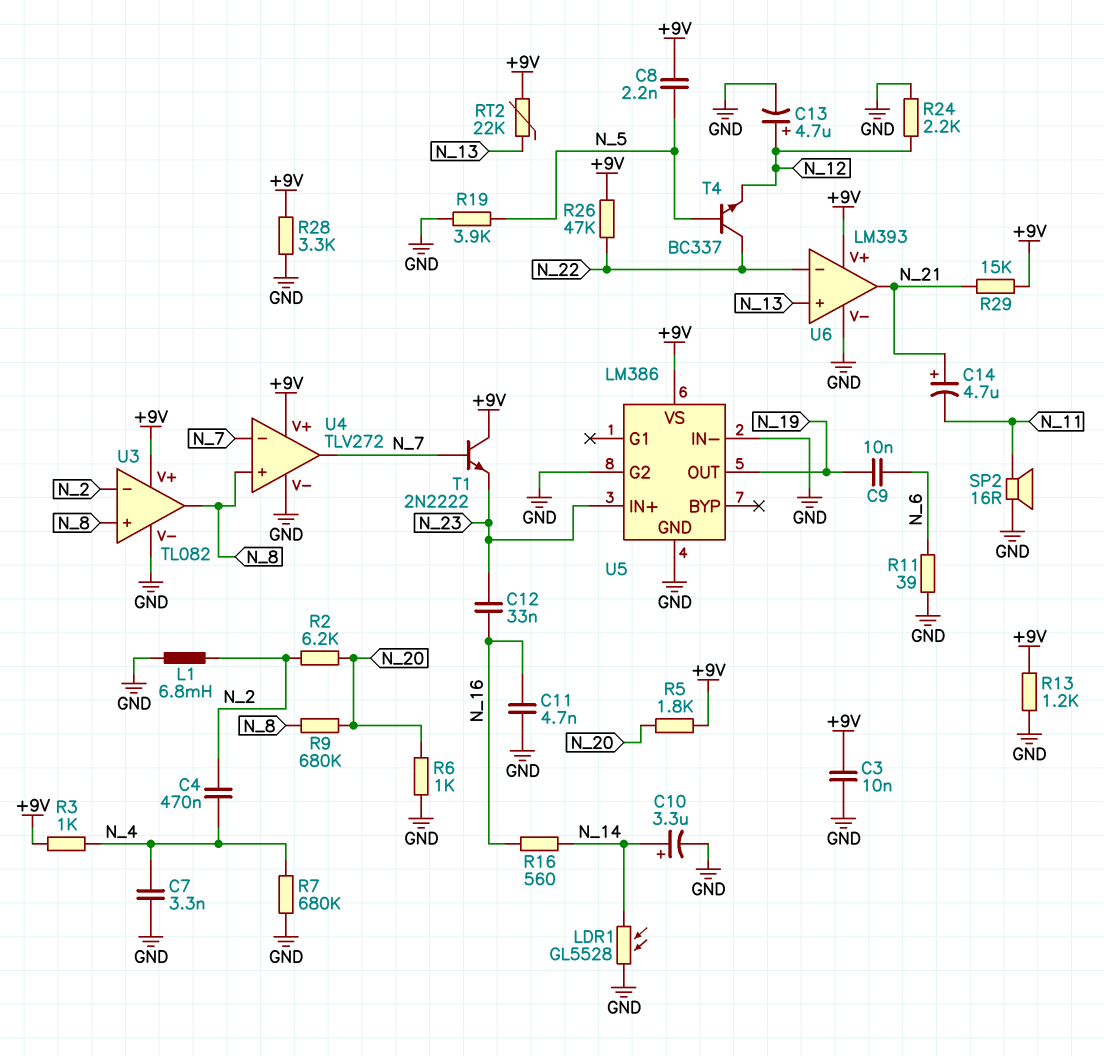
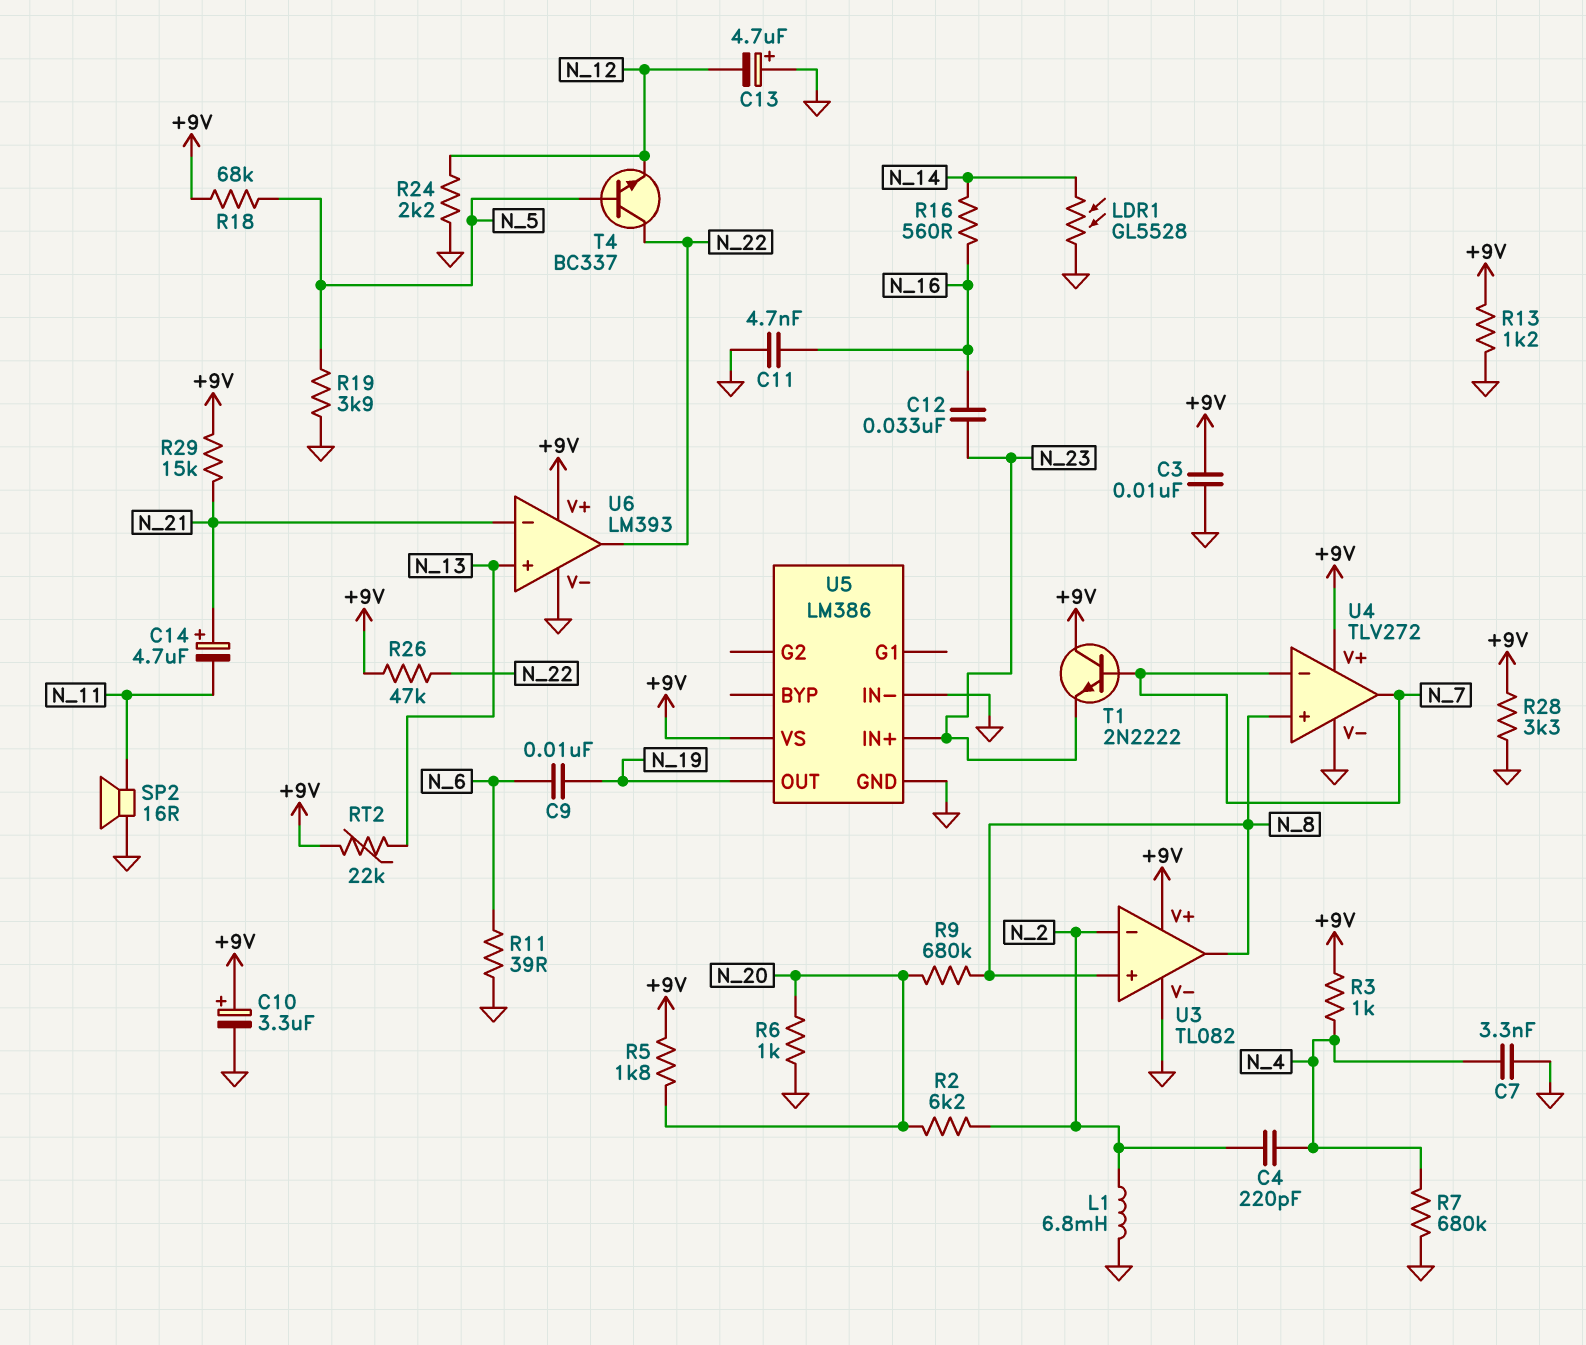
C4: 470nF (N_2, N_4) -> 220pF (N_2, N_4)
C8: 2.2nF (+9V, N_5) -> none
C10: 3.3uF (plus N_14, minus GND) -> 3.3uF (plus +9V, minus GND)
C13: 4.7uF (plus N_12, minus GND) -> 4.7uF (plus GND, minus N_12)
R18: none -> 68k (+9V, N_5)
U5 pin G2: GND -> none
U6 pin in-: N_22 -> N_21
U6 pin out: N_21 -> N_22

